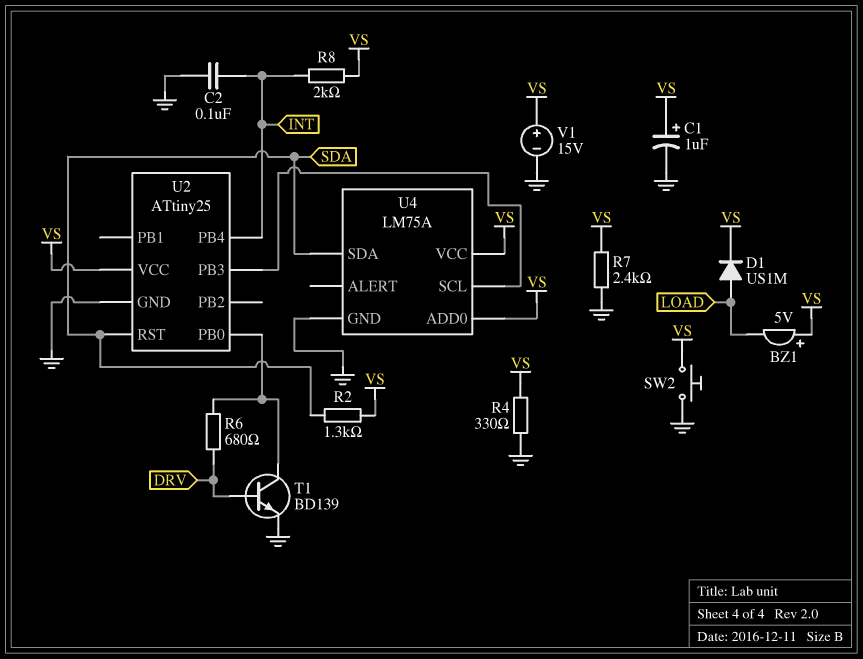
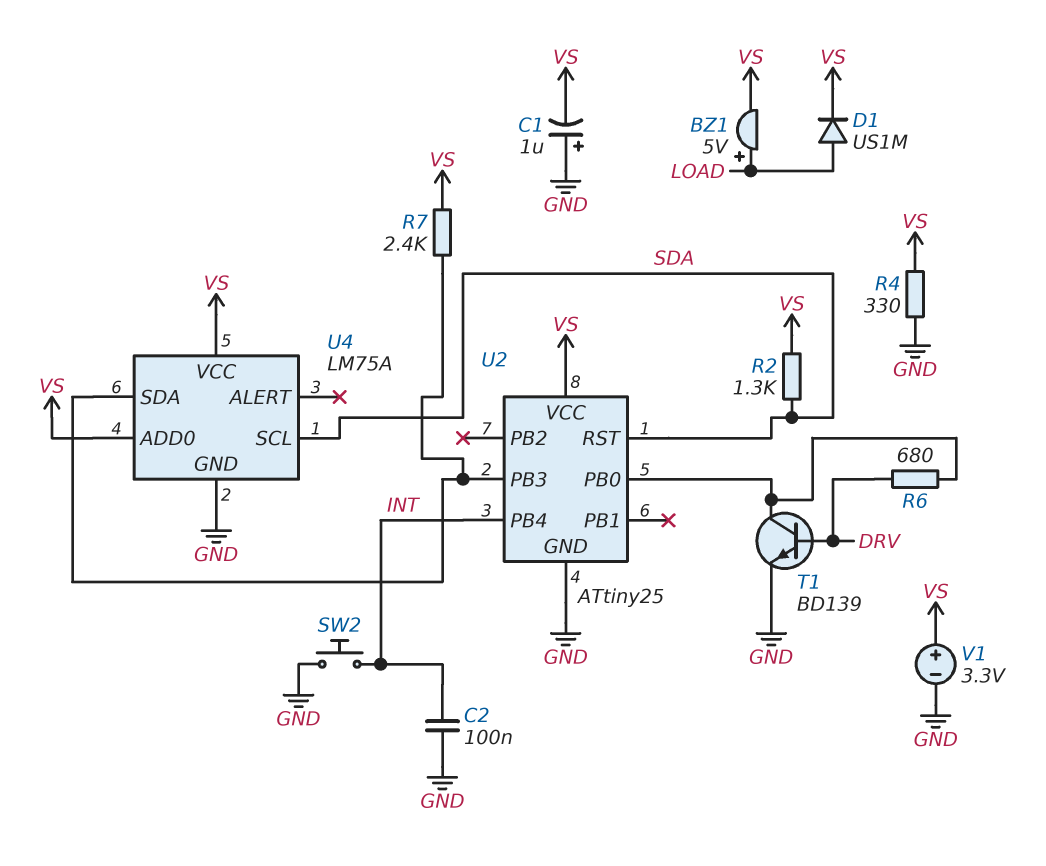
BZ1: buzzer 5V (plus VS, minus LOAD) -> buzzer 5V (plus LOAD, minus VS)
C1: 1uF (plus VS, minus GND) -> 1uF (plus GND, minus VS)
R7: 2.4k (GND, VS) -> 2.4k (U2/PB3, VS)
R8: 2k (INT, VS) -> none
SW2: button (GND, VS) -> button (GND, INT)
U4 pin SCL: U2/PB3 -> SDA
U4 pin SDA: SDA -> U2/PB3
V1: 15V (plus VS, minus GND) -> 3.3V (plus VS, minus GND)

